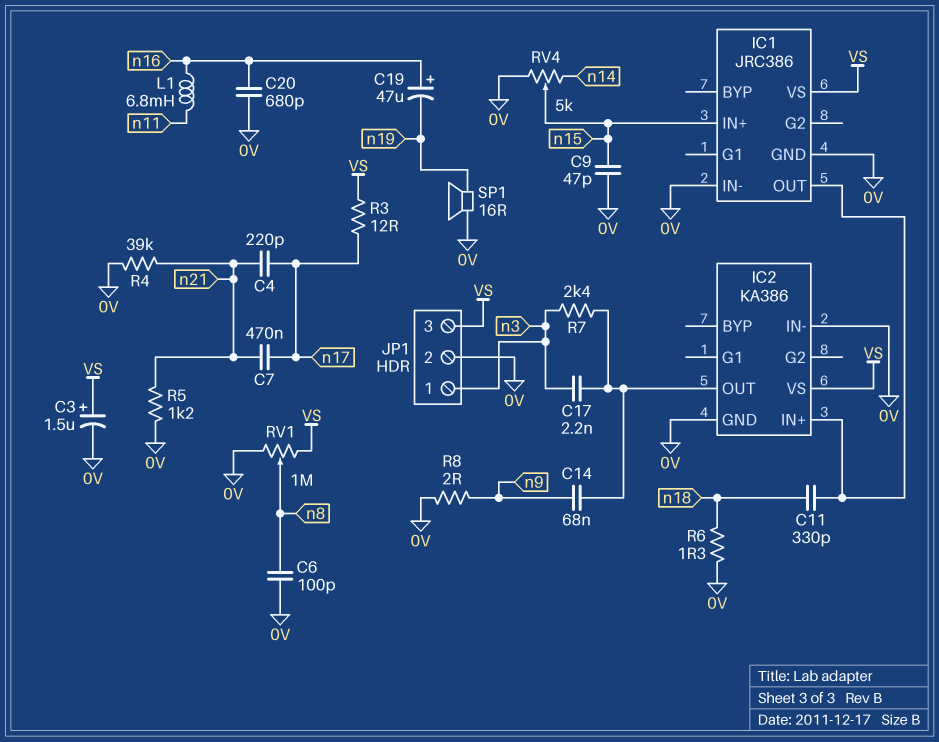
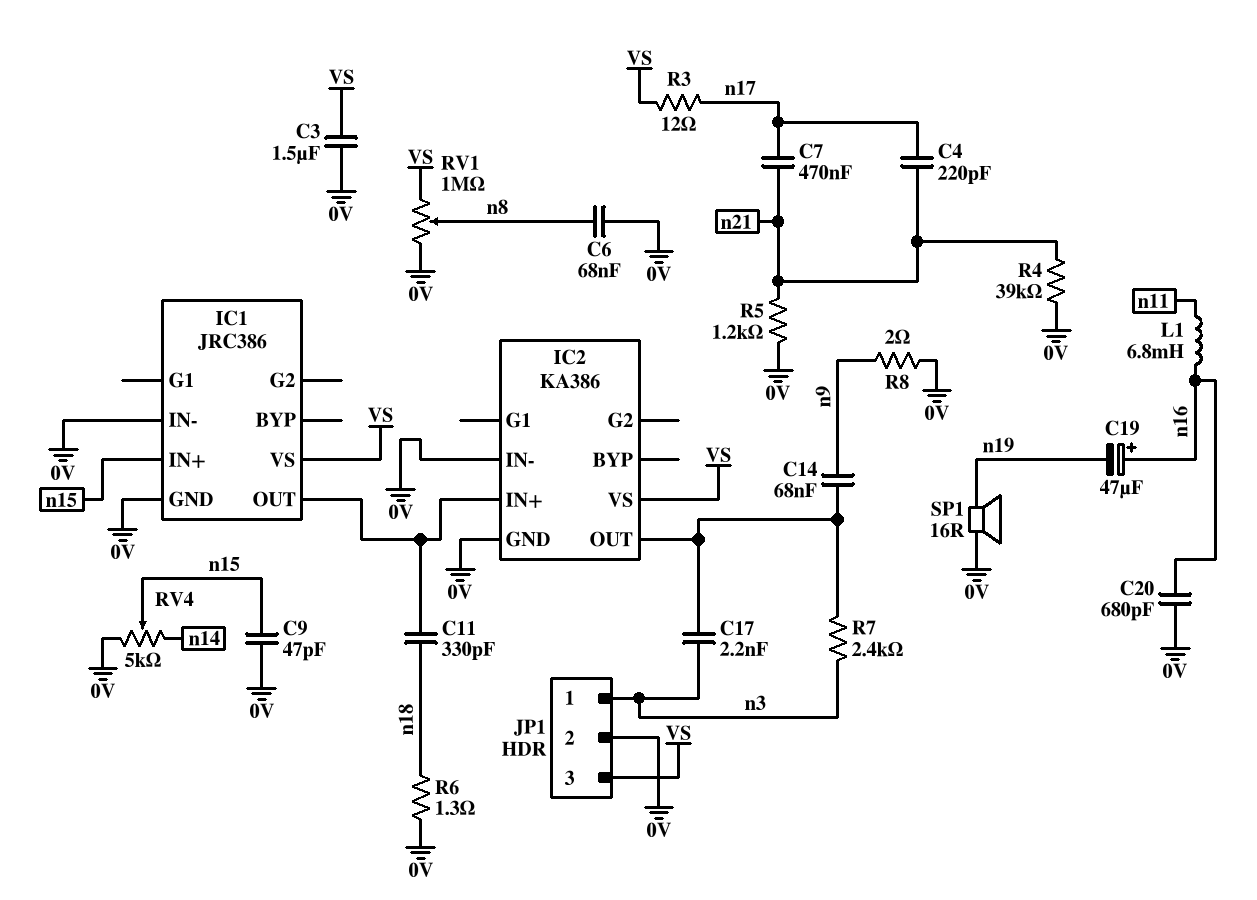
C3: 1.5uF (plus VS, minus 0V) -> 1.5uF (0V, VS)
C6: 100pF (0V, n8) -> 68nF (0V, n8)

